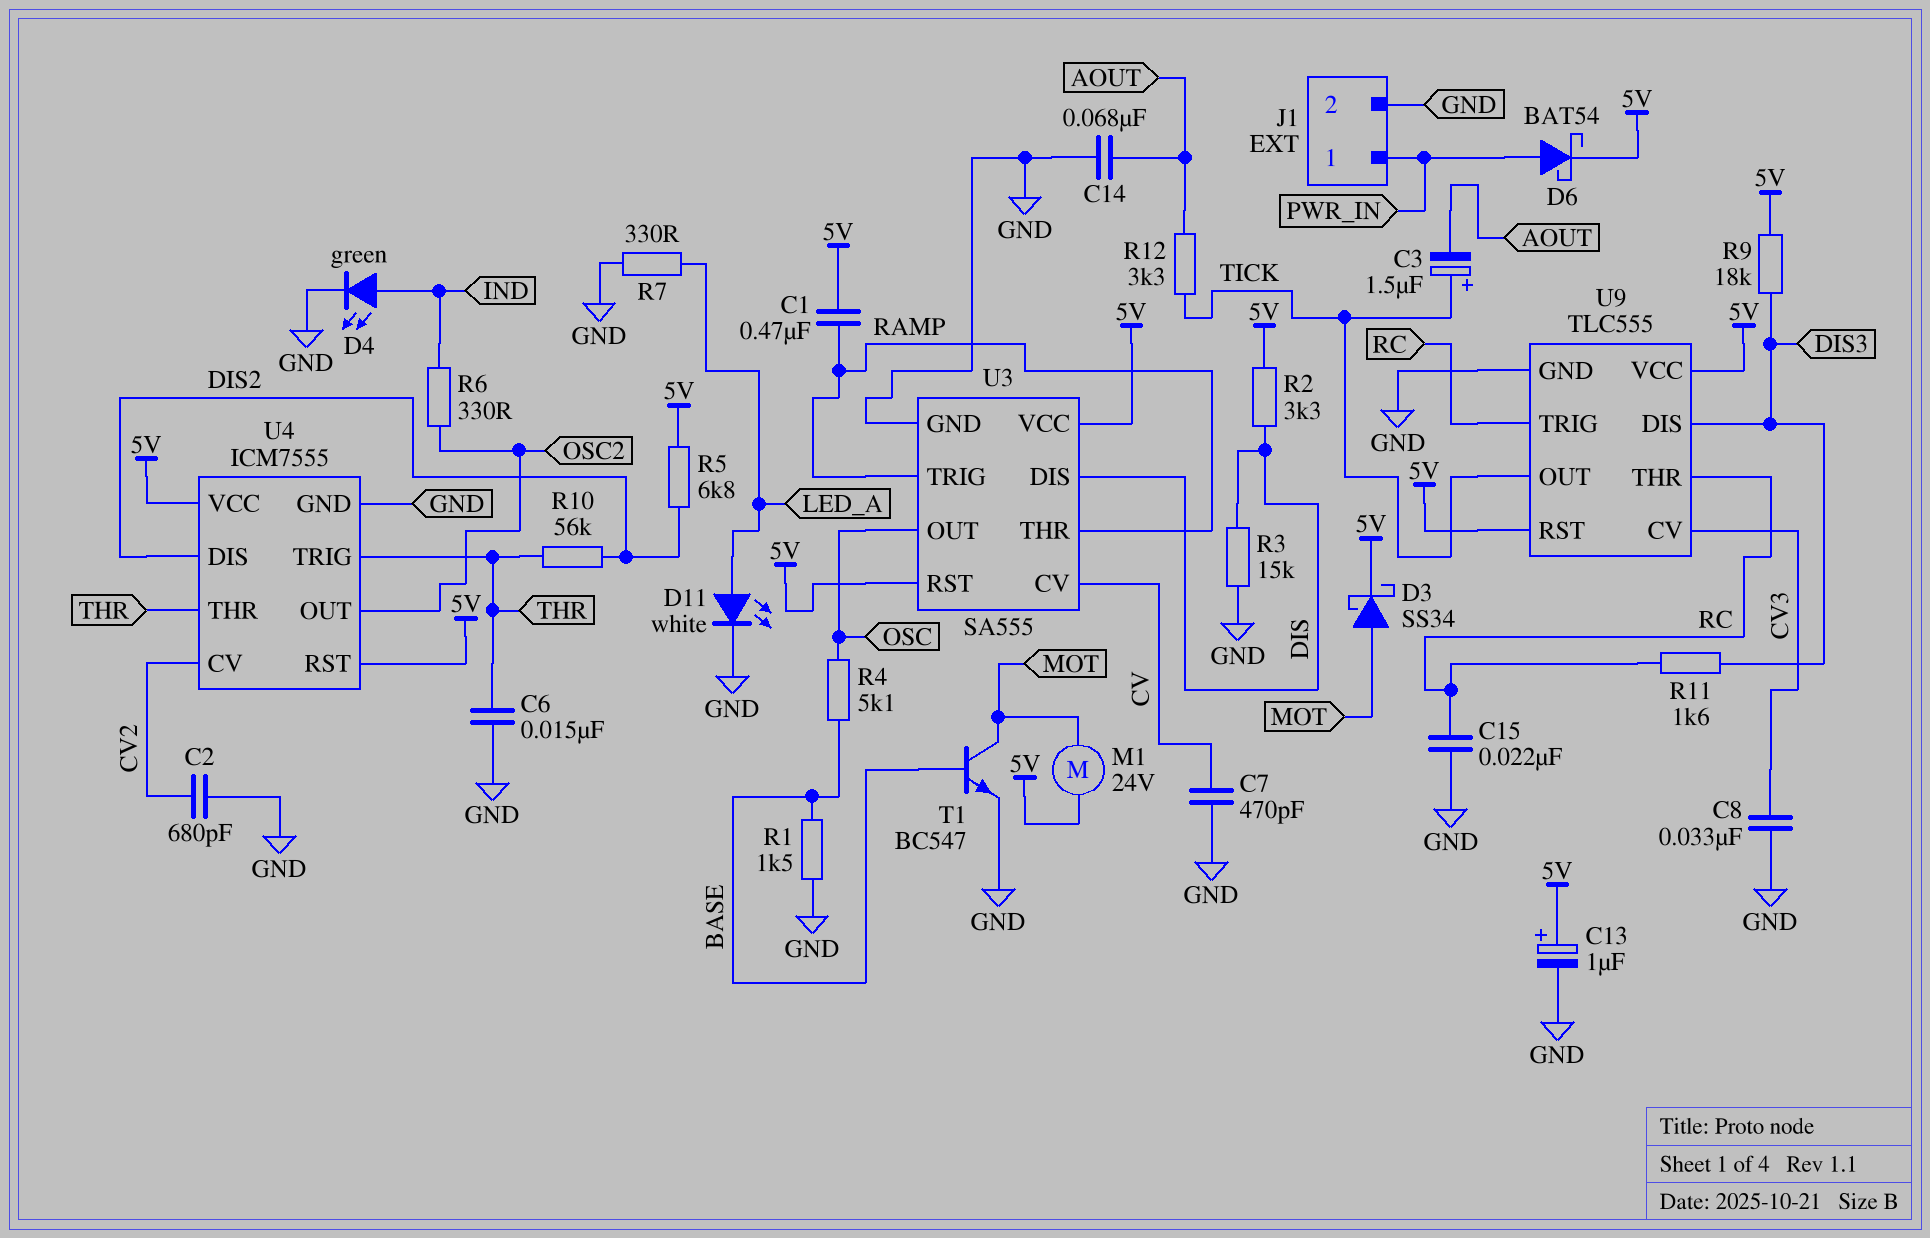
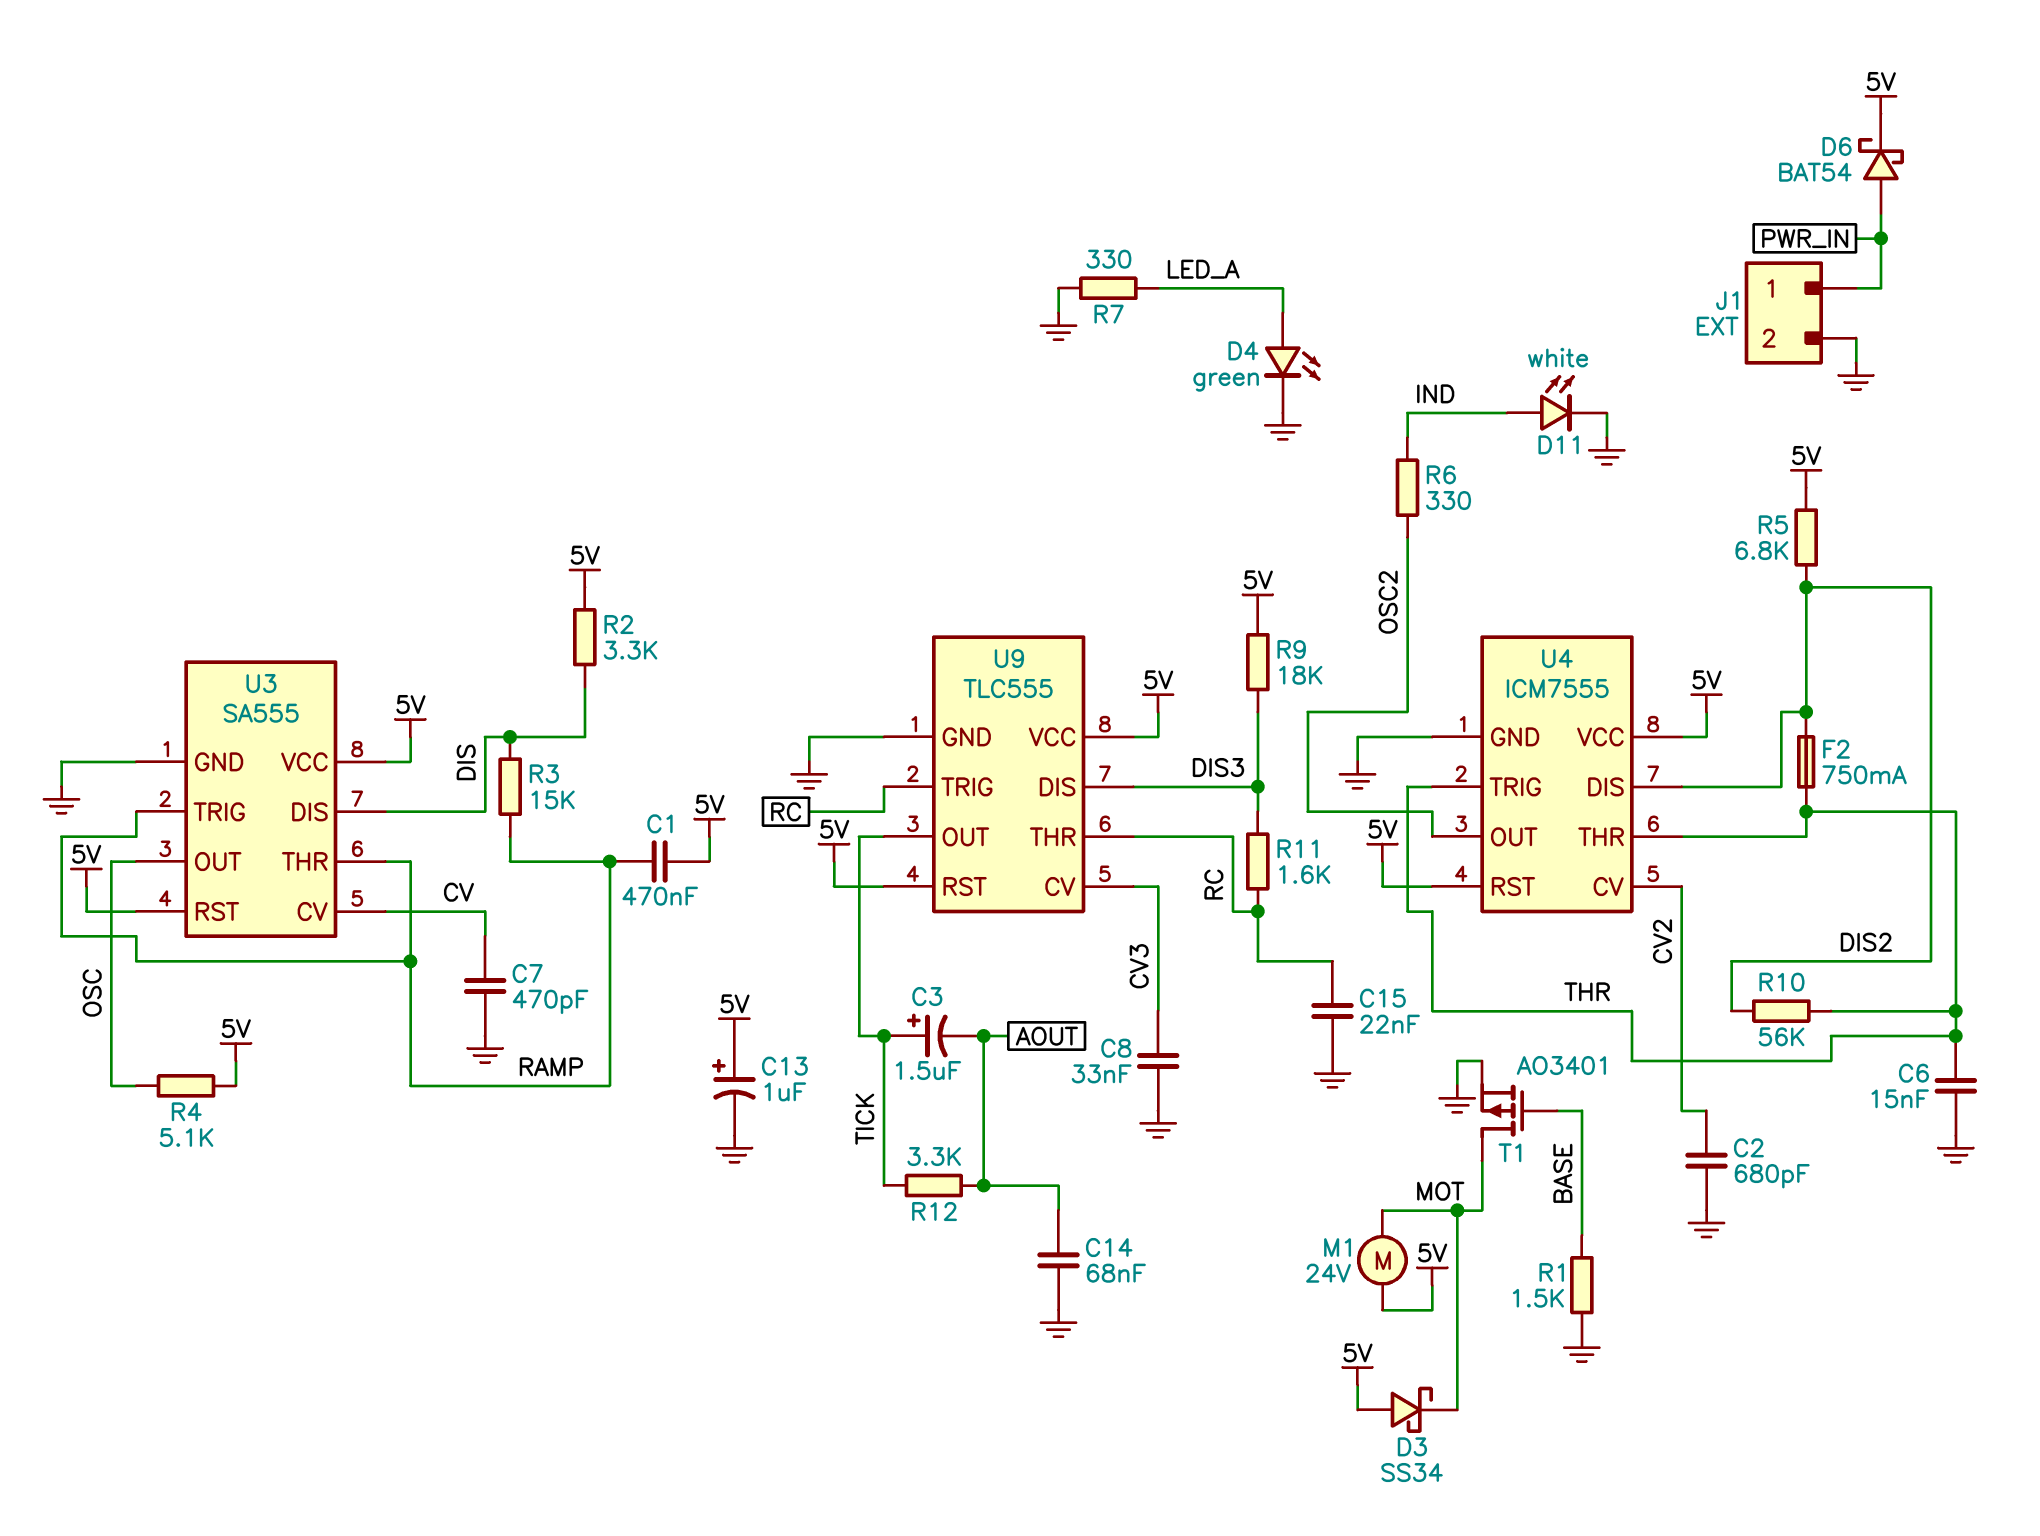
D3: schottky SS34 (A MOT, K 5V) -> schottky SS34 (A 5V, K MOT)
D4: LED green (A IND, K GND) -> LED green (A LED_A, K GND)
D11: LED white (A LED_A, K GND) -> LED white (A IND, K GND)
F2: none -> 750mA (DIS2, THR)
R3: 15k (DIS, GND) -> 15k (DIS, RAMP)
R4: 5.1k (BASE, OSC) -> 5.1k (5V, OSC)
T1: NPN BC547 (B BASE, C MOT, E GND) -> PMOS AO3401 (G BASE, D MOT, S GND)

